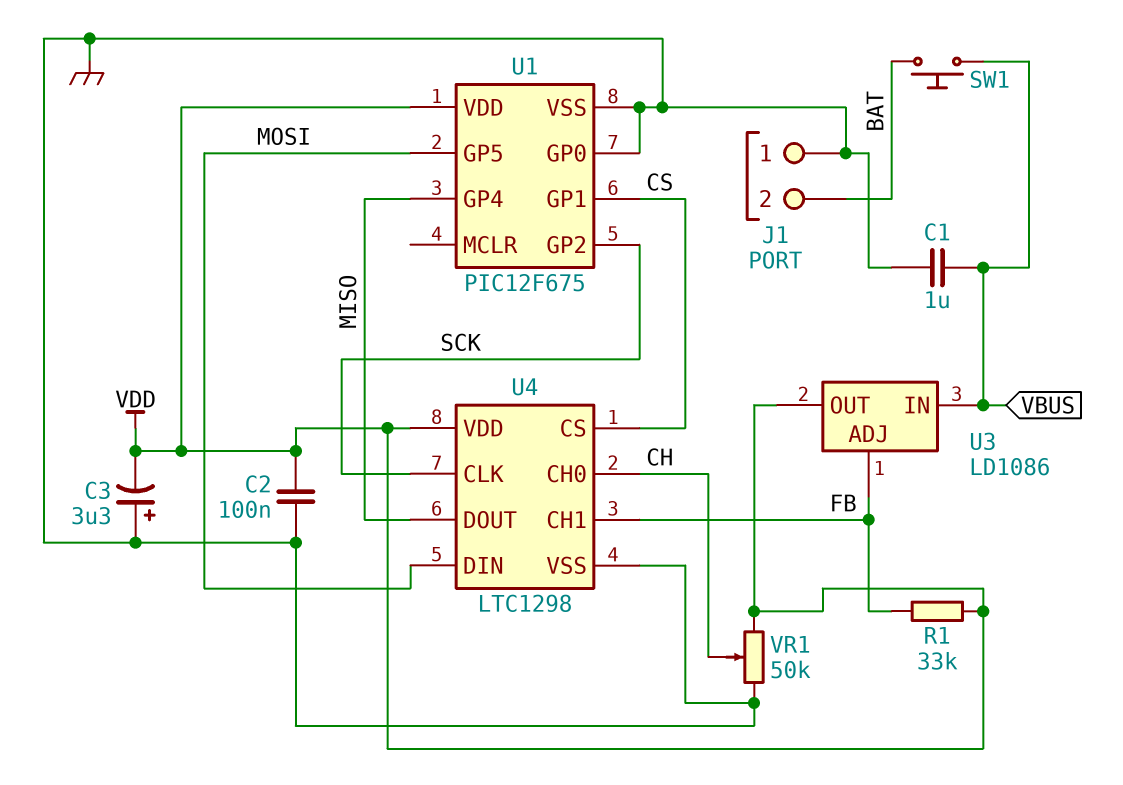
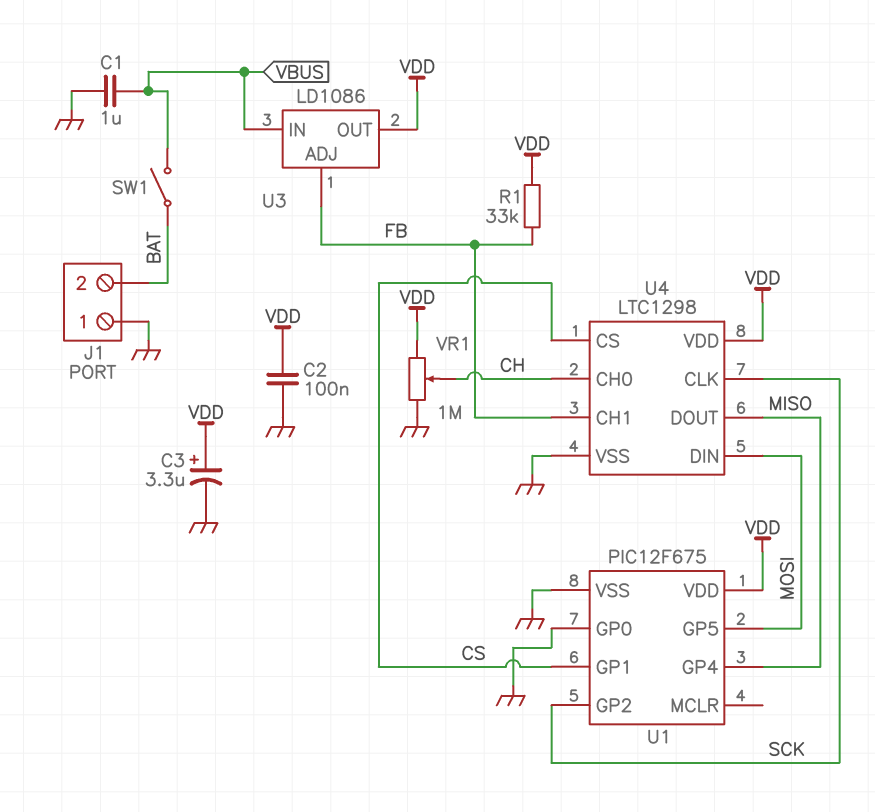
C3: 3.3uF (plus GND, minus VDD) -> 3.3uF (plus VDD, minus GND)
SW1: button (BAT, VBUS) -> switch (BAT, VBUS)
VR1: 50k (GND, VDD, wiper CH) -> 1M (GND, VDD, wiper CH)

